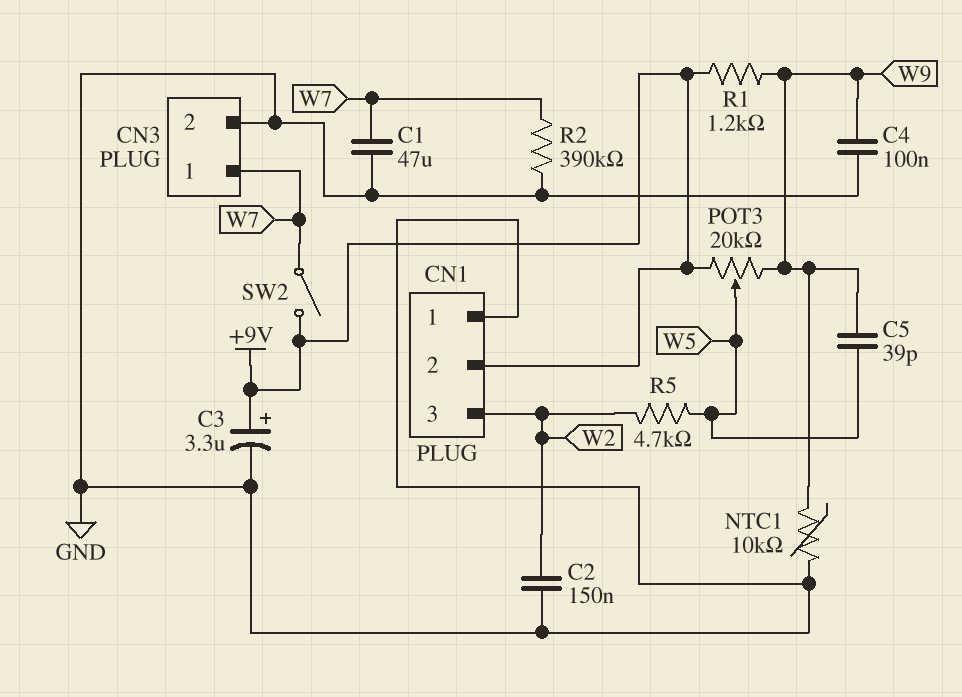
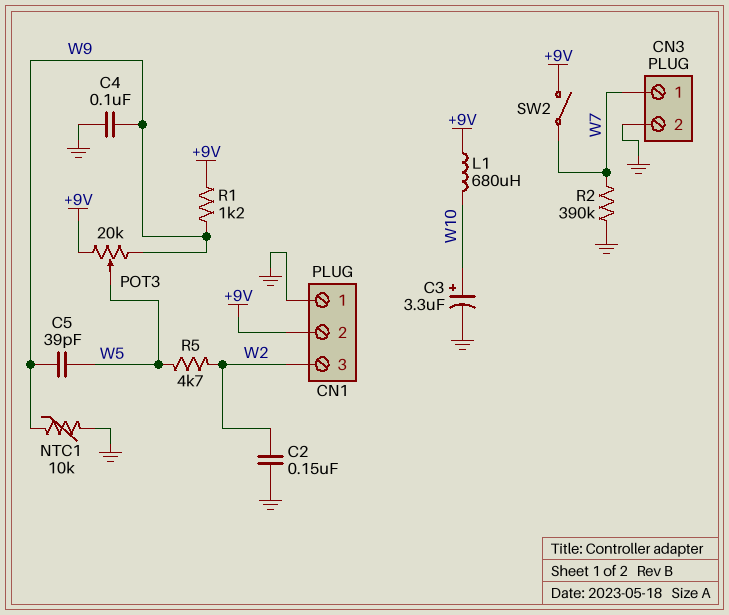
C1: 47uF (GND, W7) -> none
C3: 3.3uF (plus +9V, minus GND) -> 3.3uF (plus W10, minus GND)
L1: none -> 680uH (+9V, W10)

